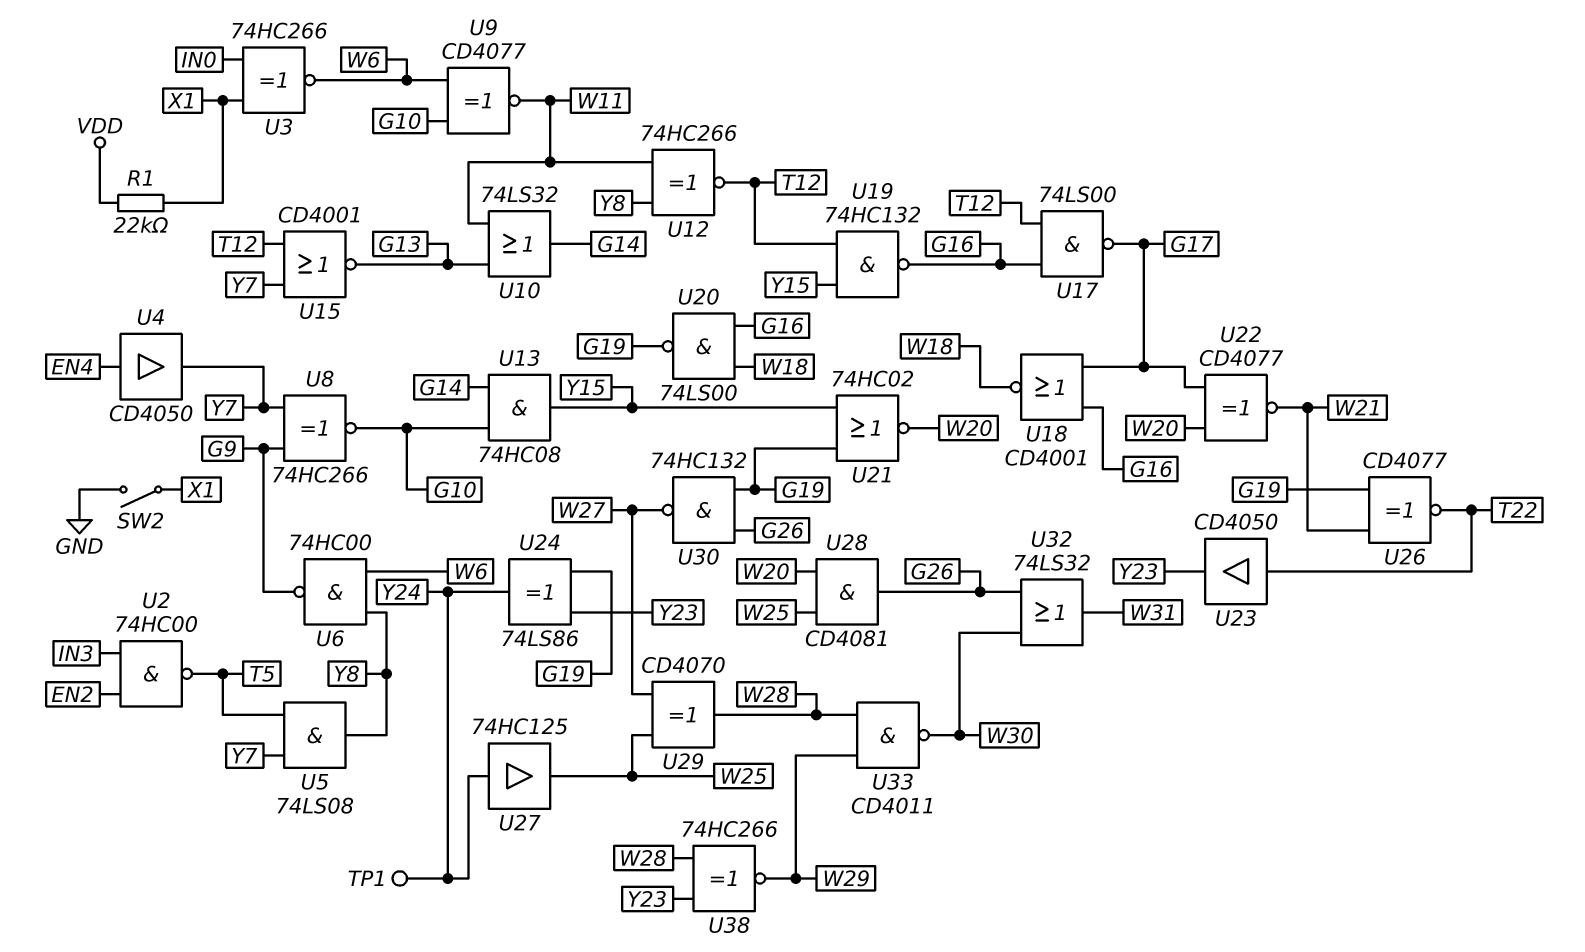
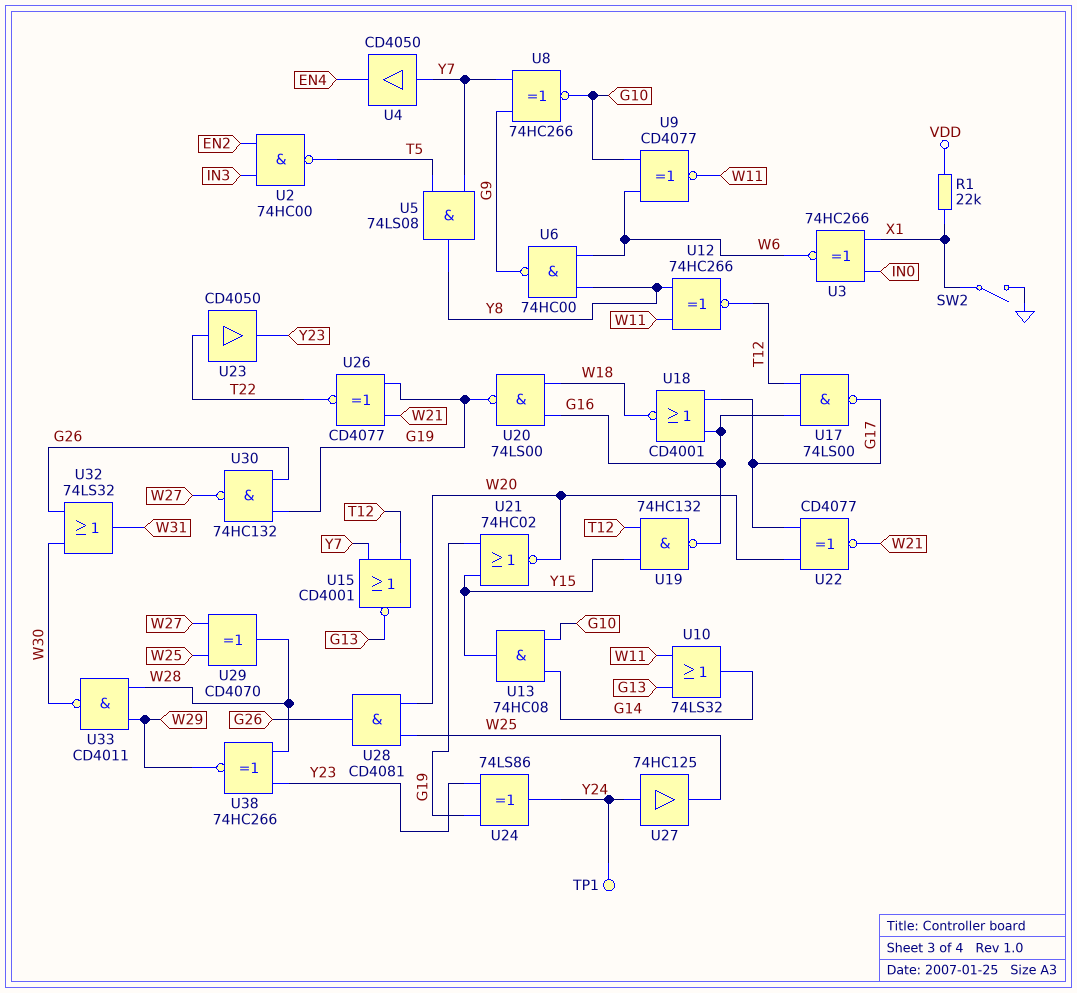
U4: buffer CD4050 (in EN4, out Y7) -> buffer CD4050 (in Y7, out EN4)

